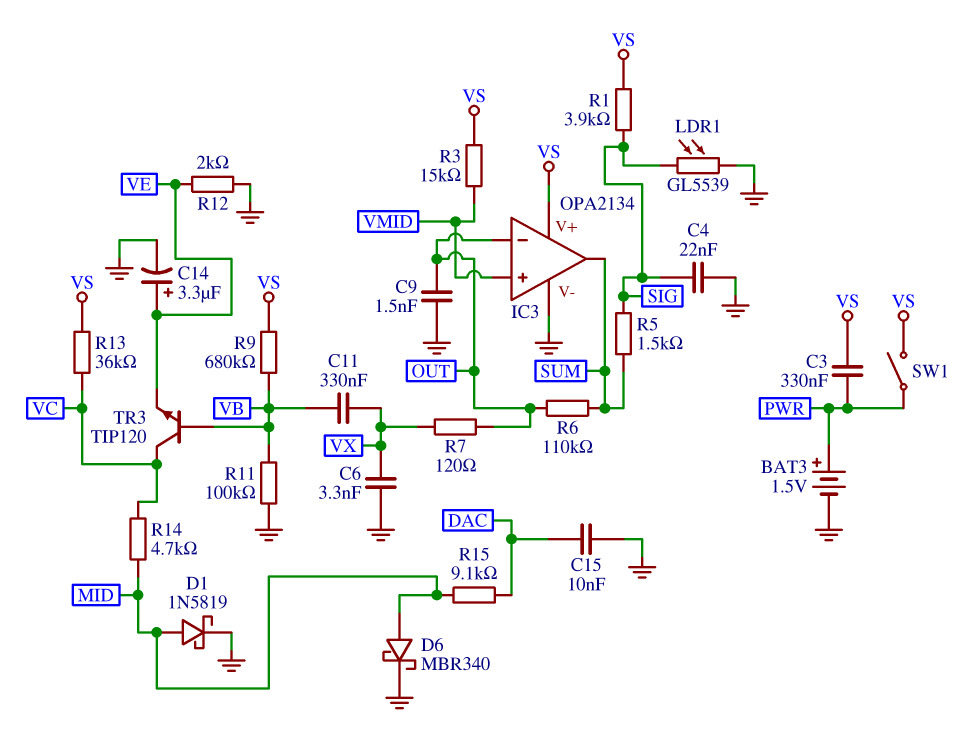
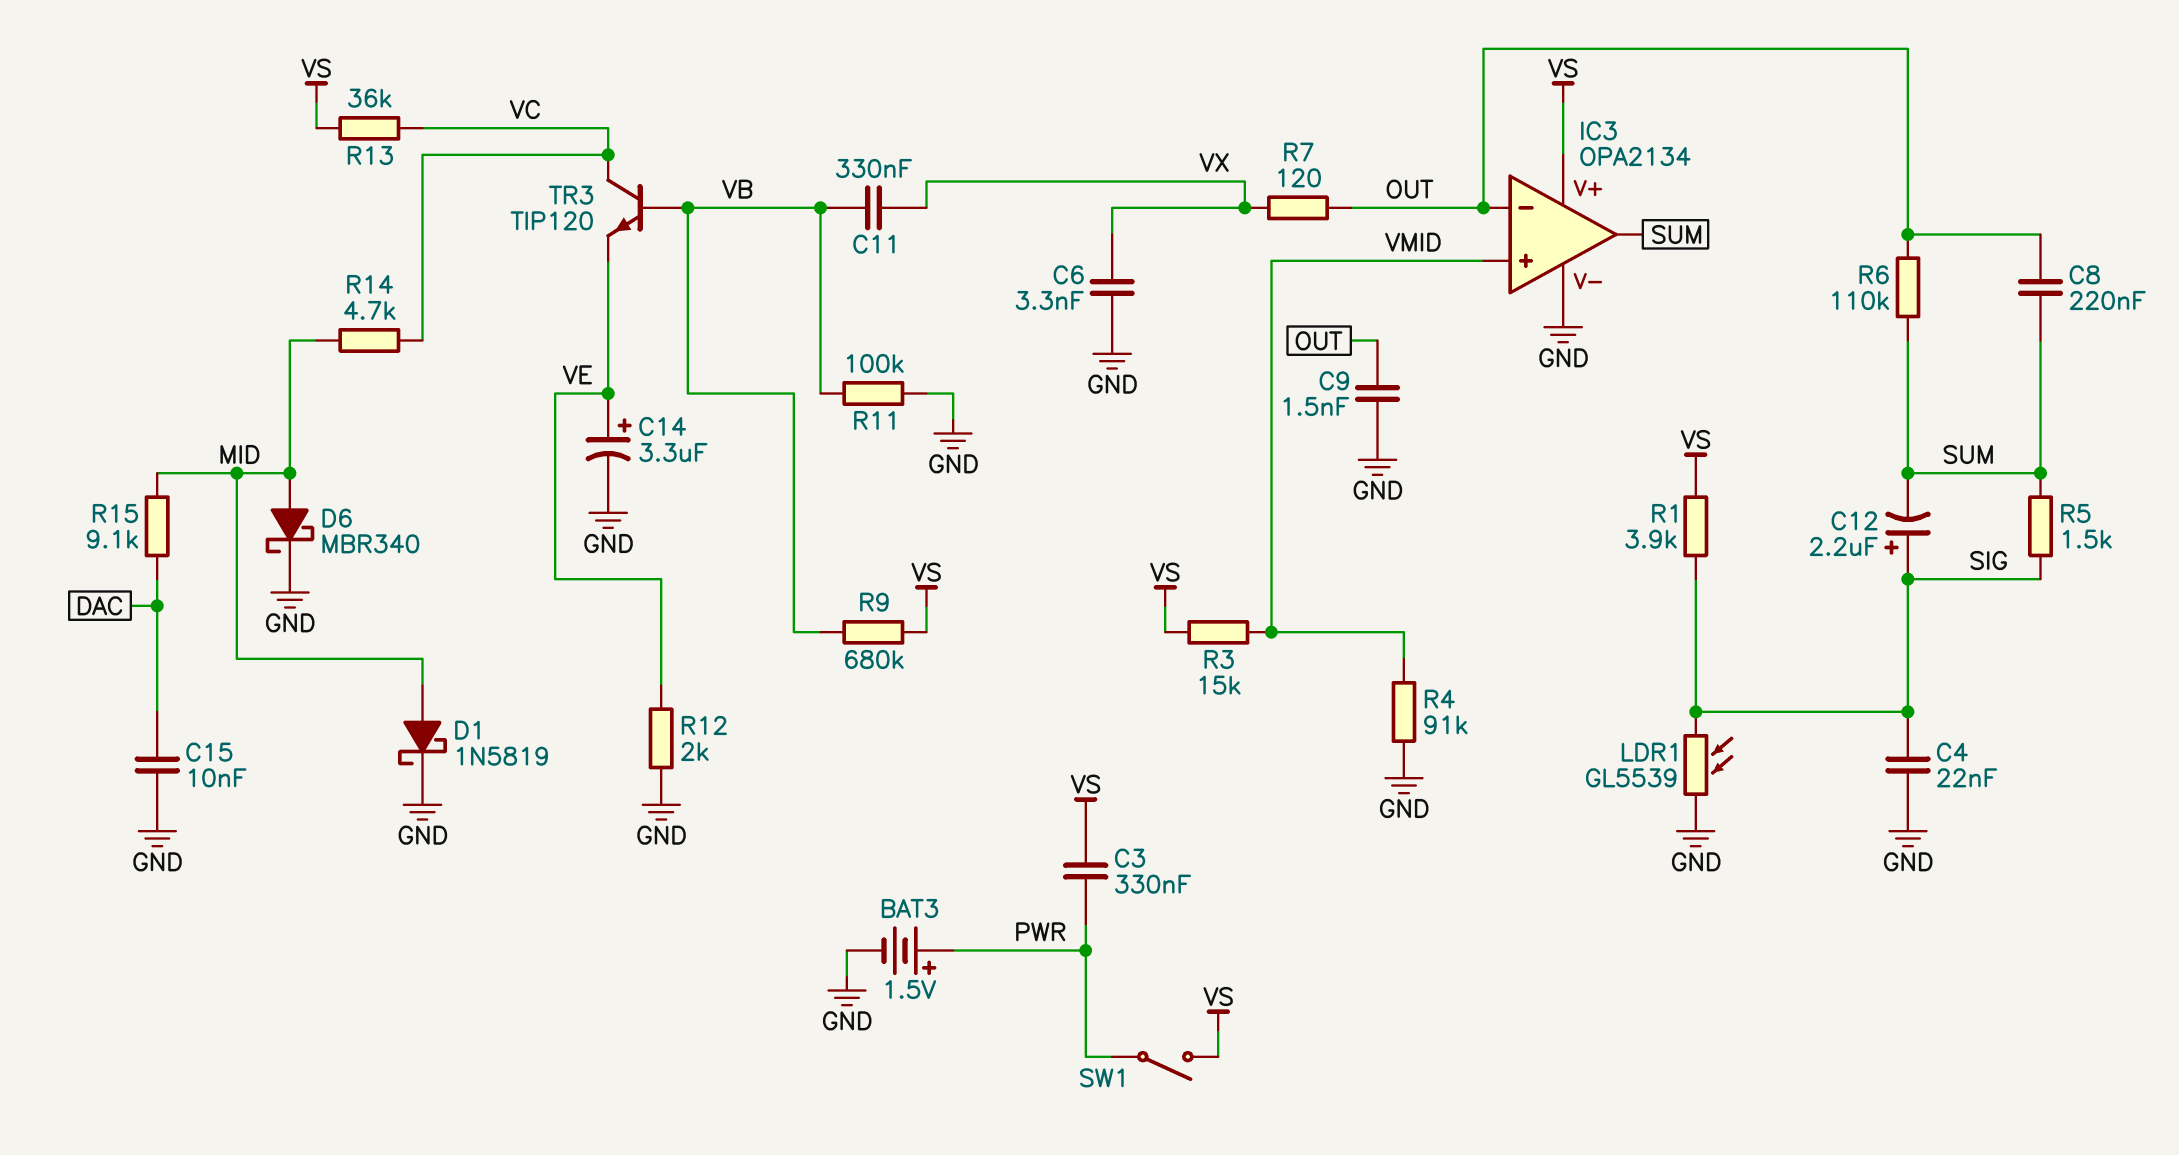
C8: none -> 220nF (OUT, SUM)
C12: none -> 2.2uF (plus SIG, minus SUM)
R4: none -> 91k (GND, VMID)

